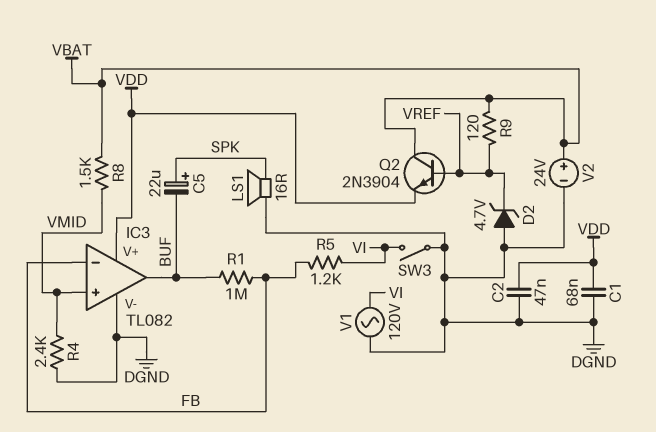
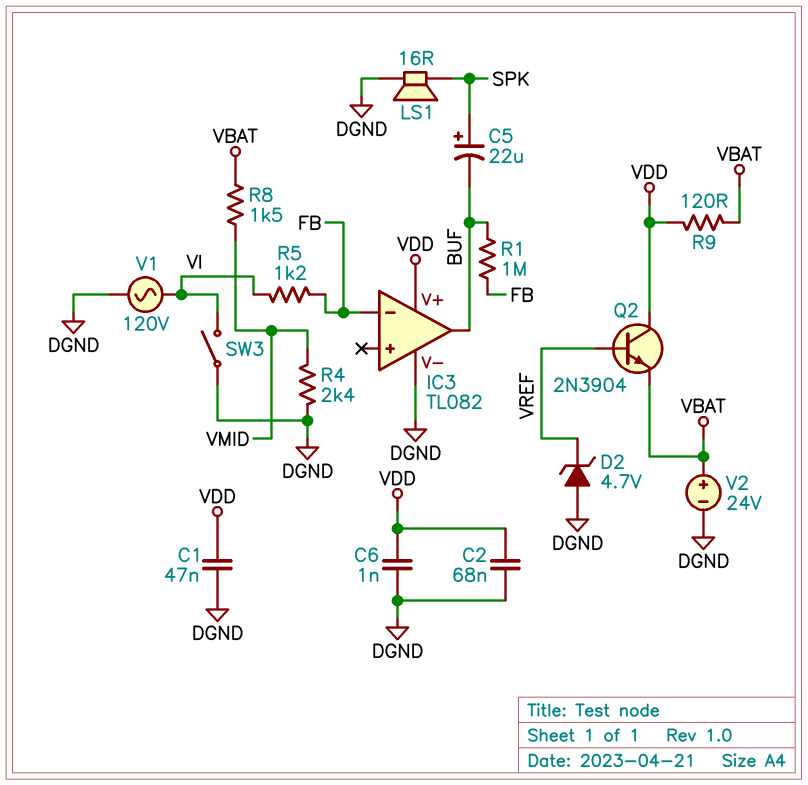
C1: 68nF (DGND, VDD) -> 47nF (DGND, VDD)
C2: 47nF (DGND, VDD) -> 68nF (DGND, VDD)
C6: none -> 1nF (DGND, VDD)
IC3 pin in+: VMID -> none
Q2: NPN 2N3904 (B VREF, C VBAT, E VDD) -> NPN 2N3904 (B VREF, C VDD, E VBAT)
R9: 120 (VBAT, VREF) -> 120 (VBAT, VDD)

